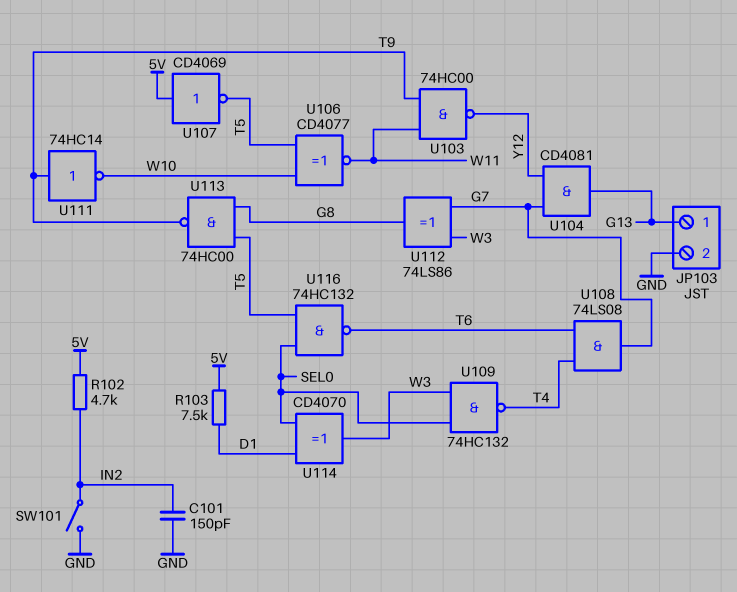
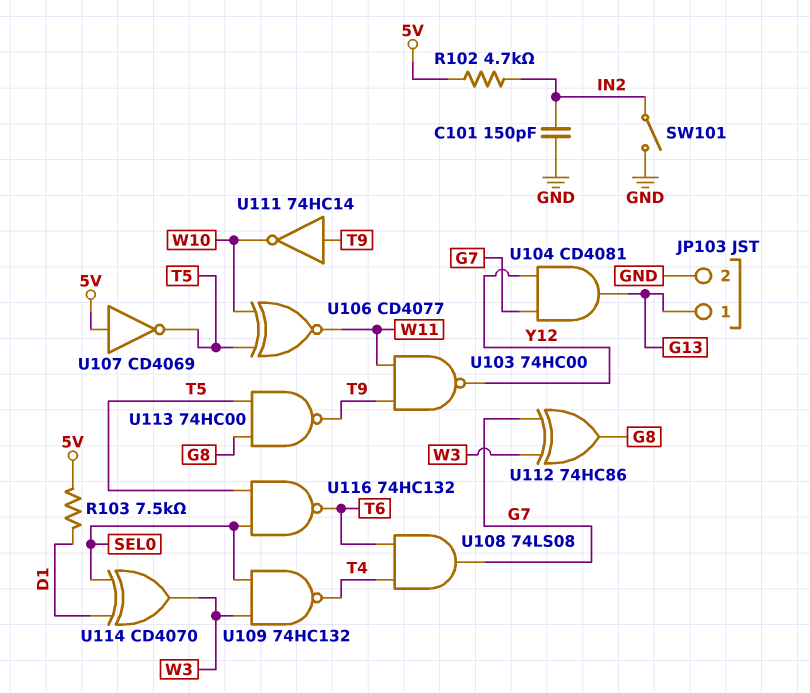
U112: XOR 74LS86 (in G7, in W3, out G8) -> XOR 74HC86 (in G7, in W3, out G8)

